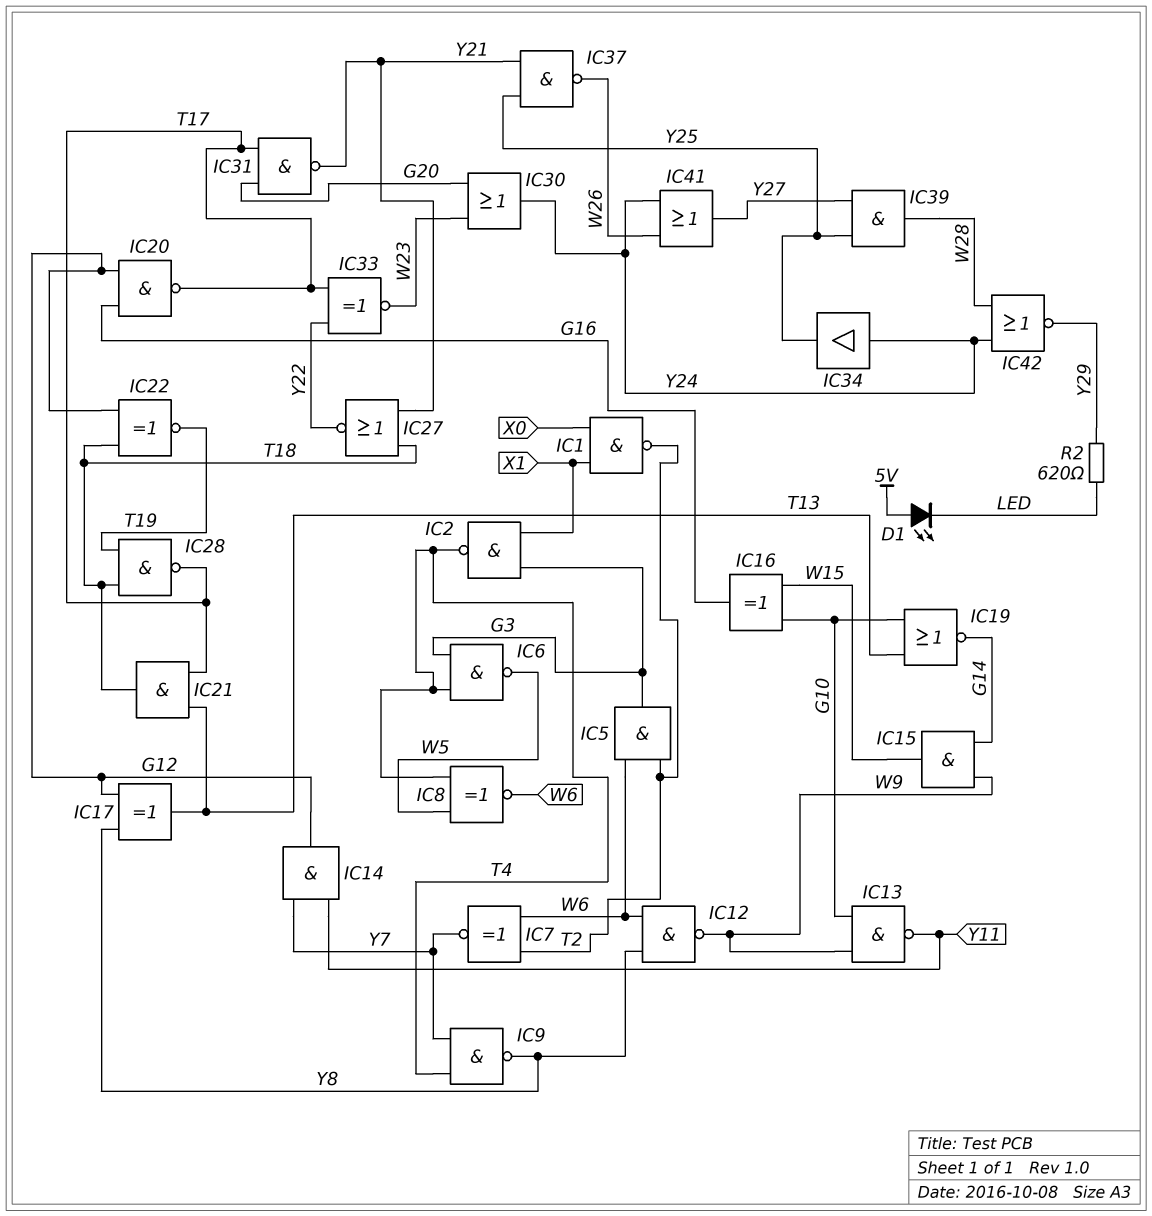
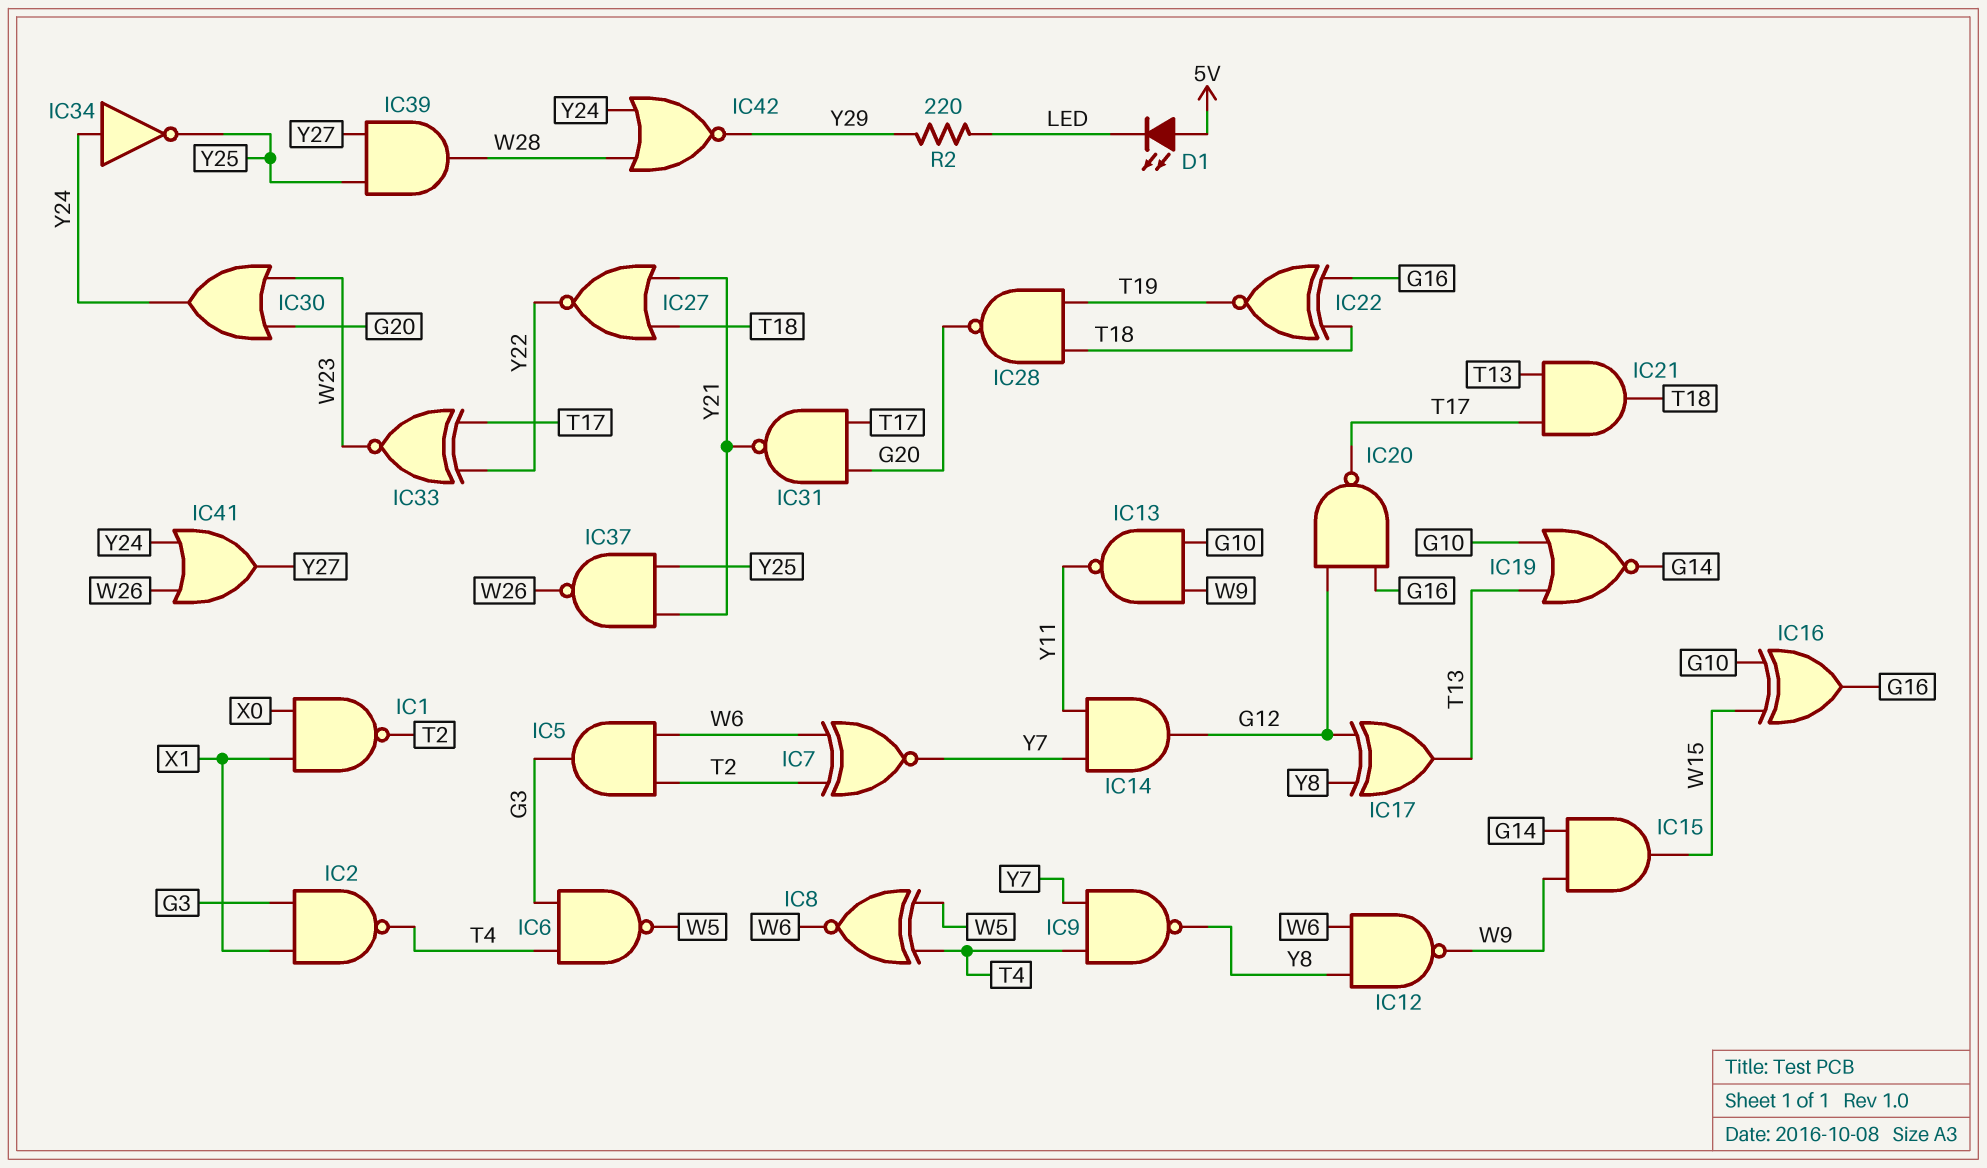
IC22: XNOR (in G12, in T18, out T19) -> XNOR (in G16, in T18, out T19)
IC28: NAND (in T18, in T19, out T17) -> NAND (in T18, in T19, out G20)
IC34: buffer (in Y24, out Y25) -> NOT (in Y24, out Y25)
R2: 620 (LED, Y29) -> 220 (LED, Y29)

